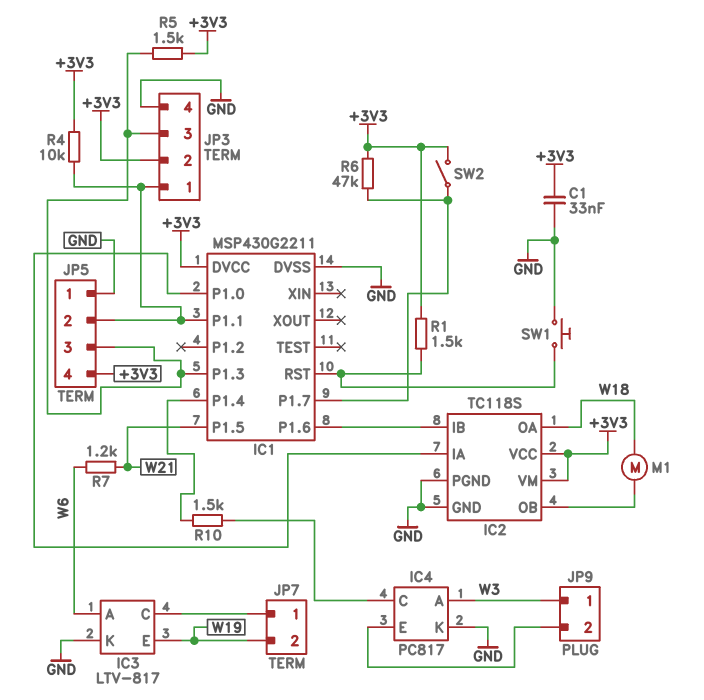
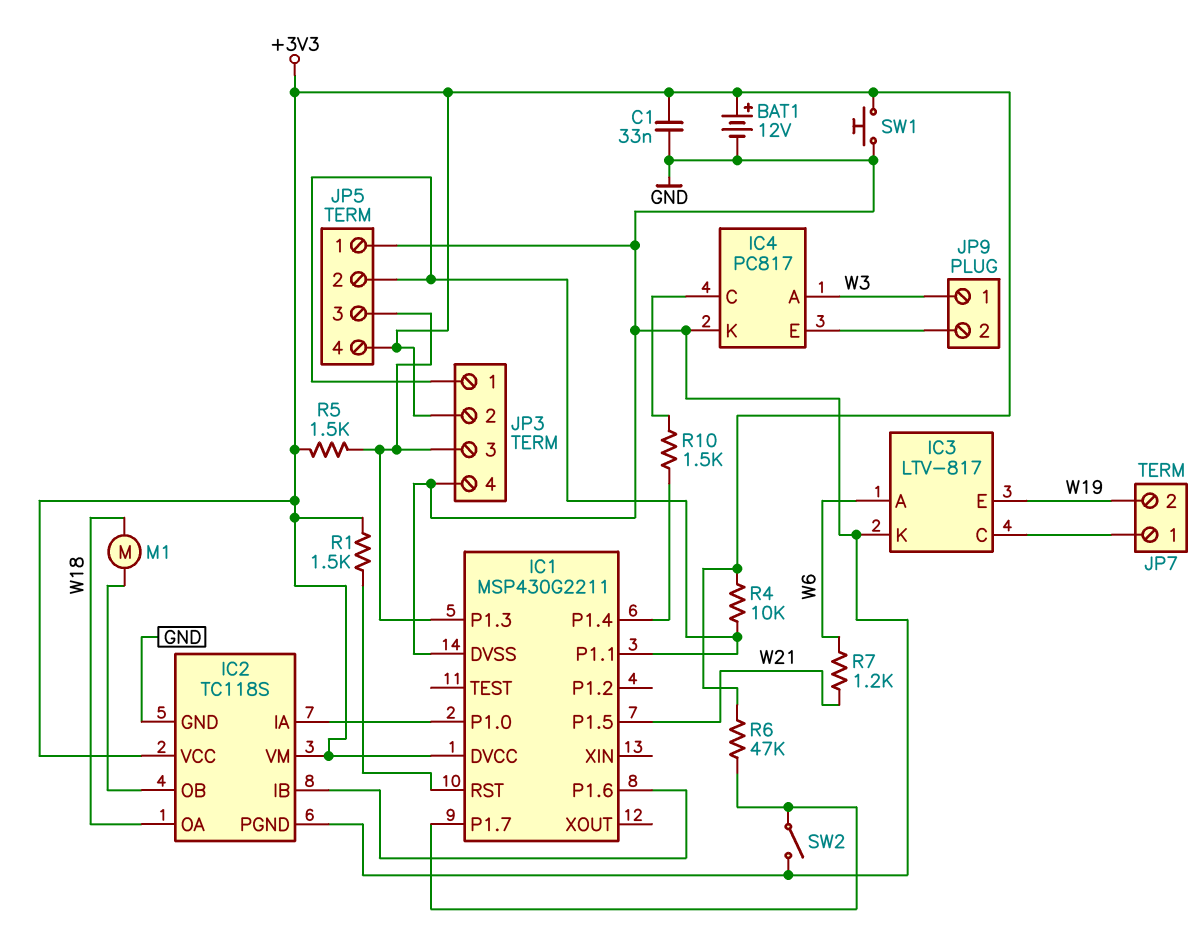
BAT1: none -> 12V (plus +3V3, minus GND)
SW1: button (GND, IC1/RST) -> button (+3V3, GND)
SW2: switch (+3V3, IC1/P1.7) -> switch (GND, IC1/P1.7)

